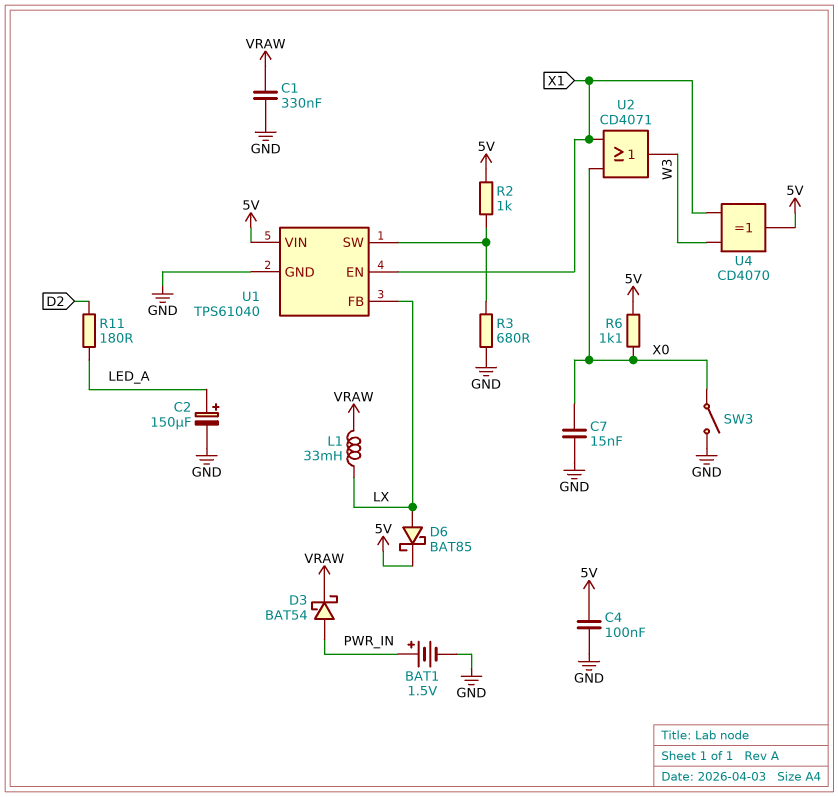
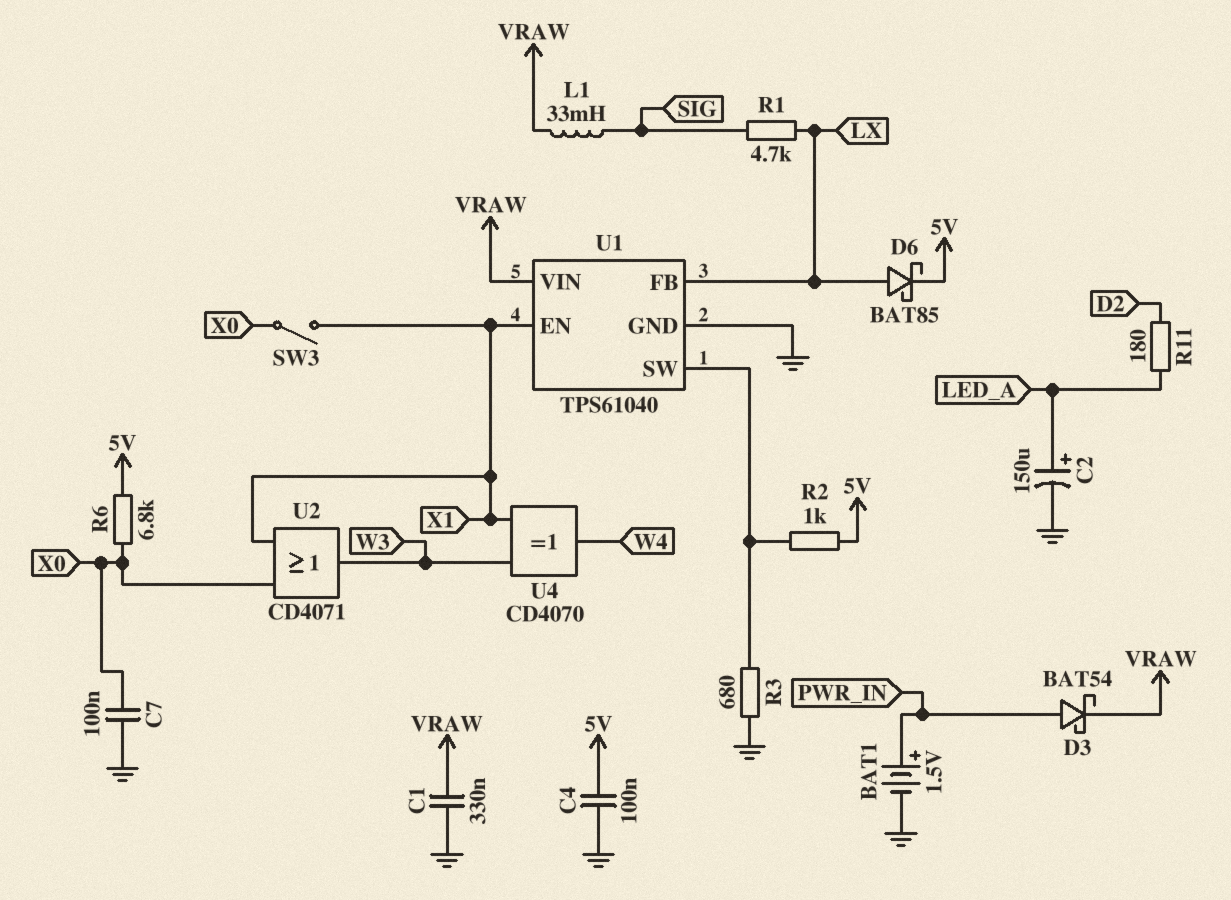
C7: 15nF (GND, X0) -> 100nF (GND, X0)
L1: 33mH (LX, VRAW) -> 33mH (SIG, VRAW)
R1: none -> 4.7k (LX, SIG)
R6: 1.1k (5V, X0) -> 6.8k (5V, X0)
SW3: switch (GND, X0) -> switch (X0, X1)
U1 pin VIN: 5V -> VRAW
U4: XOR CD4070 (in W3, in X1, out 5V) -> XOR CD4070 (in W3, in X1, out W4)

